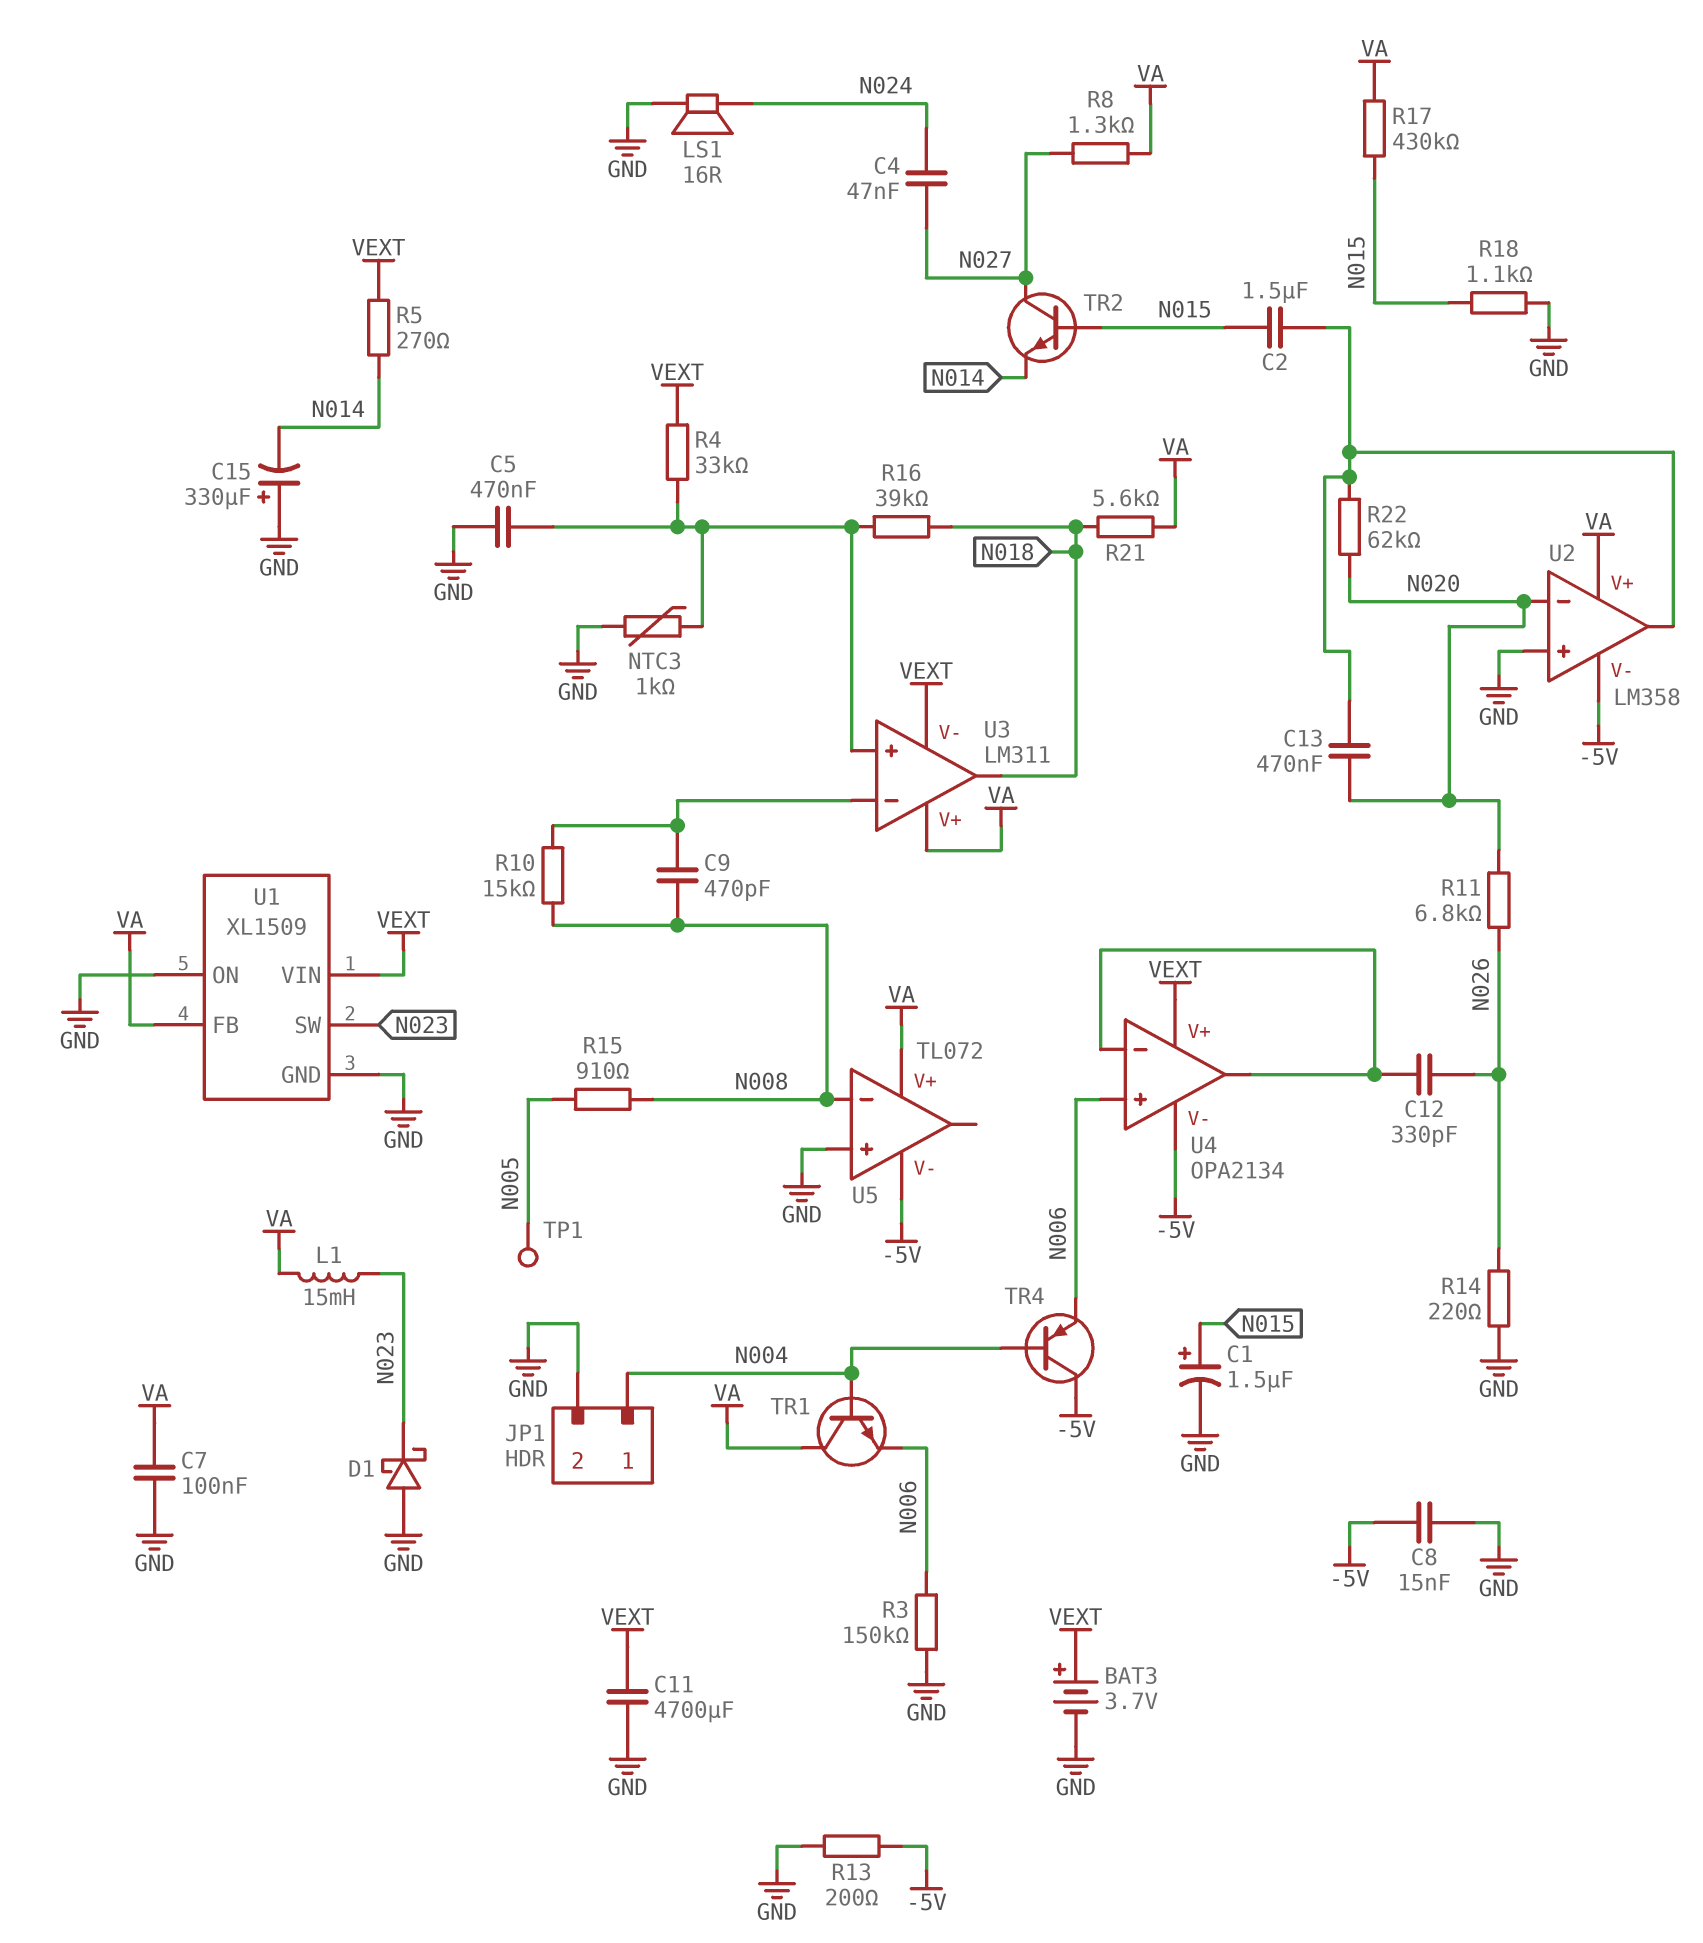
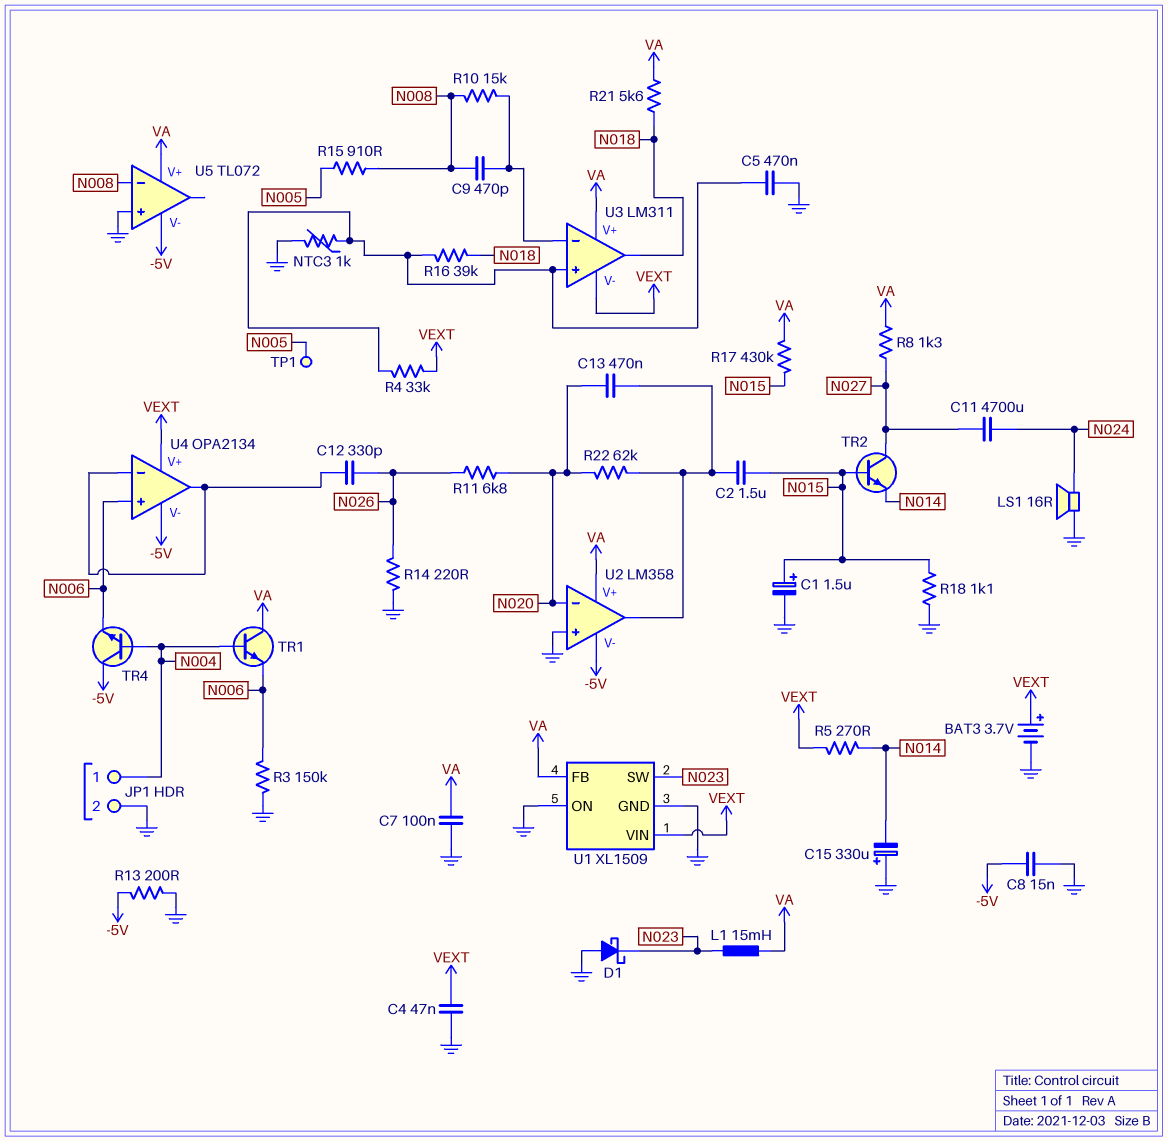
C4: 47nF (N024, N027) -> 47nF (GND, VEXT)
C11: 4700uF (GND, VEXT) -> 4700uF (N024, N027)
TR4: PNP (B N004, C -5V, E N006) -> NPN (B N004, C -5V, E N006)

